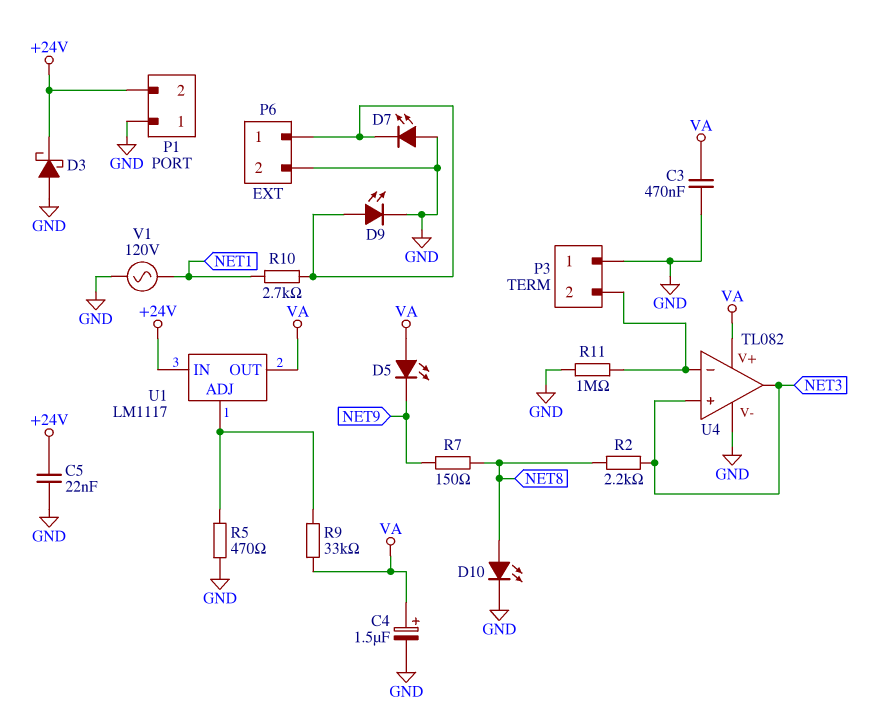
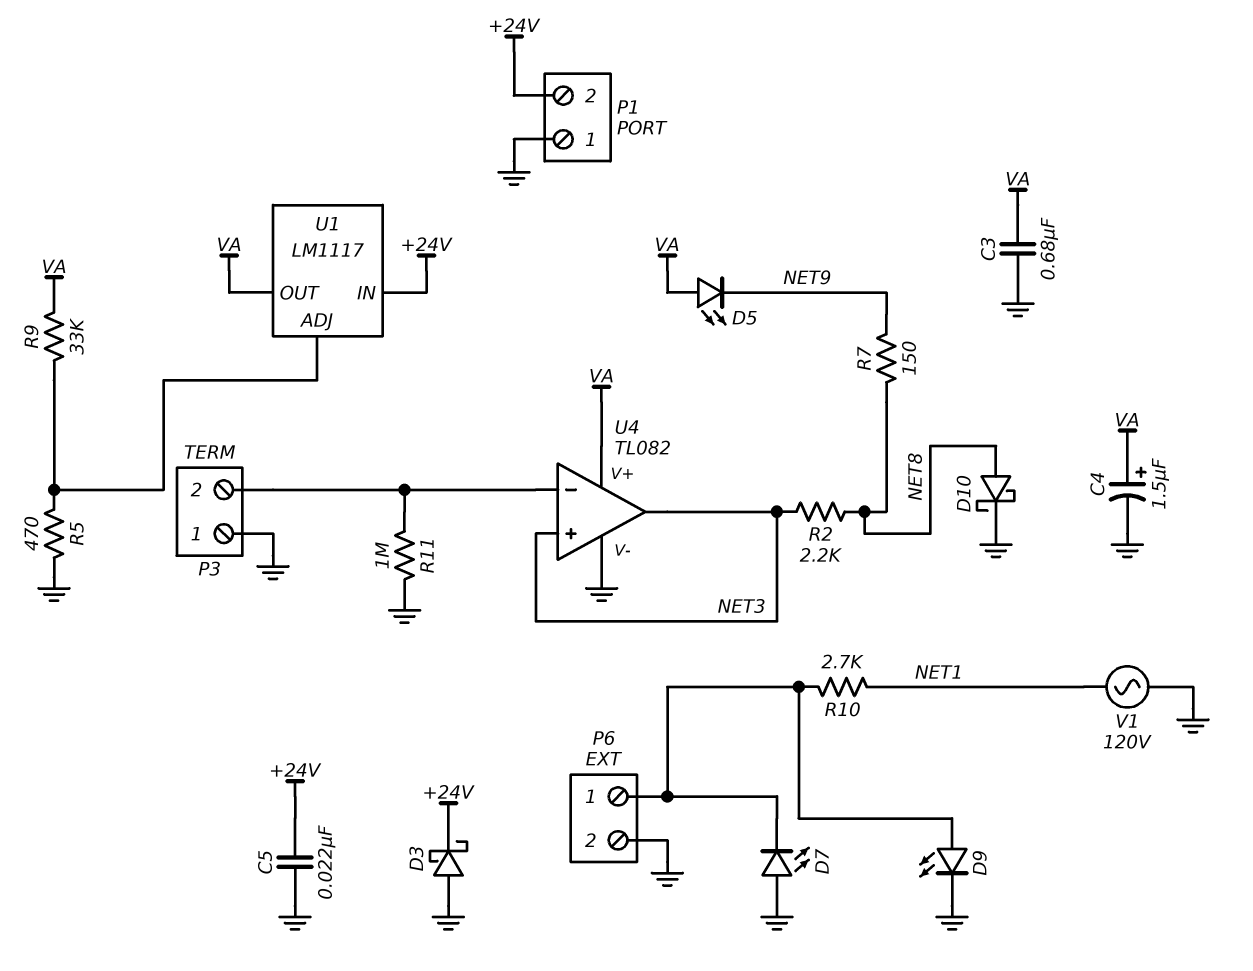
C3: 470nF (GND, VA) -> 680nF (GND, VA)
D10: LED (A NET8, K GND) -> schottky (A NET8, K GND)

